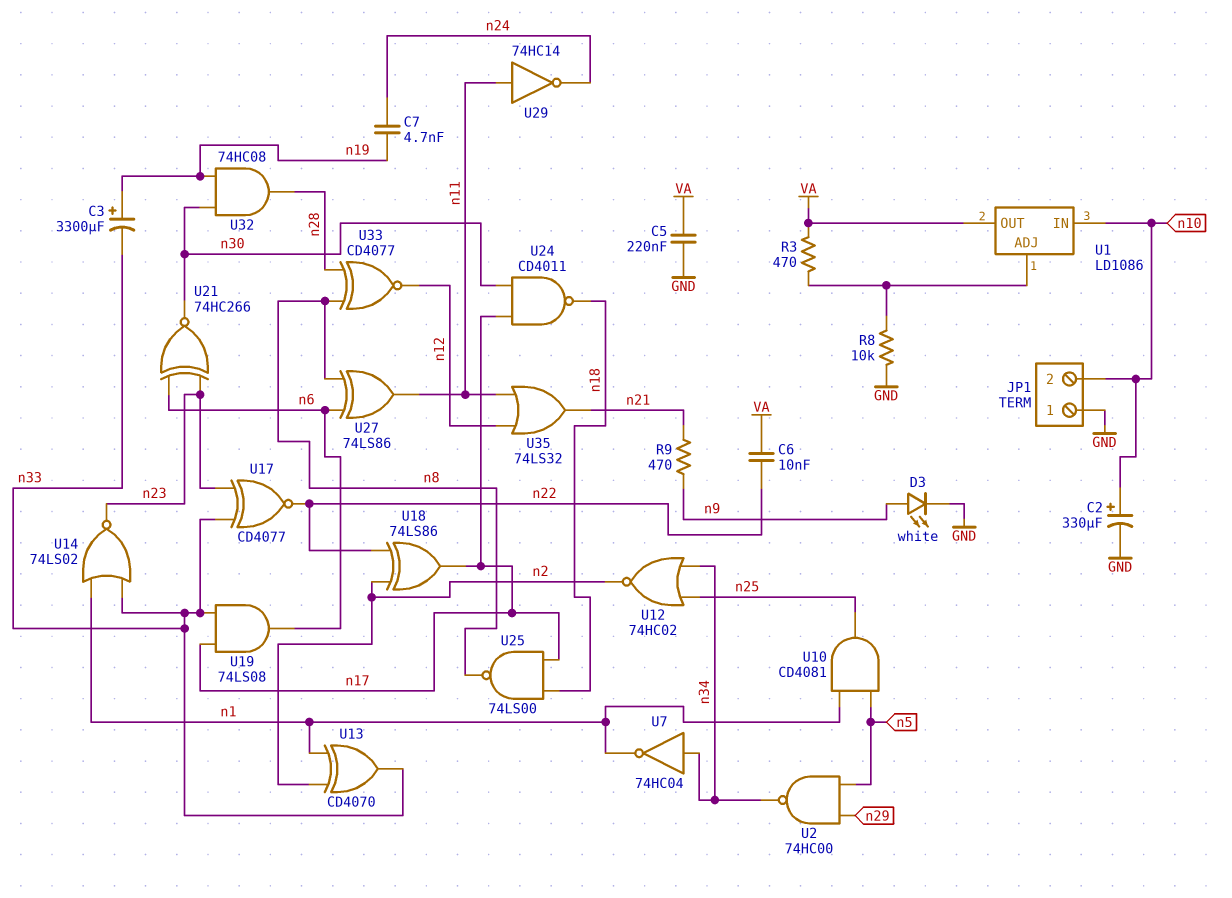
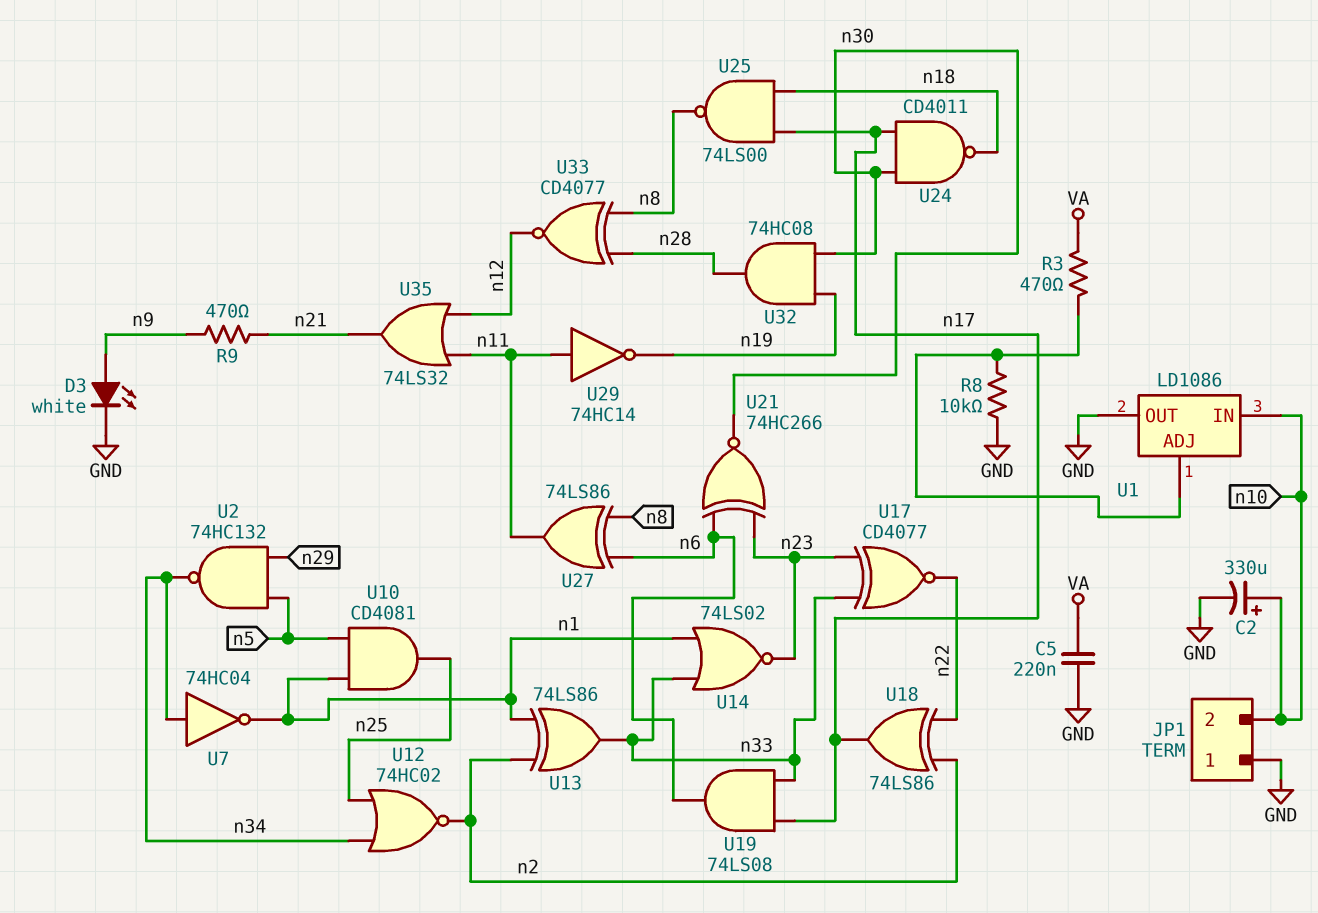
C3: 3300uF (plus n19, minus n33) -> none
C6: 10nF (VA, n22) -> none
C7: 4.7nF (n19, n24) -> none
U1 pin OUT: VA -> GND
U2: NAND 74HC00 (in n5, in n29, out n34) -> NAND 74HC132 (in n5, in n29, out n34)
U13: XOR CD4070 (in n1, in n2, out n33) -> XOR 74LS86 (in n1, in n2, out n33)
U29: NOT 74HC14 (in n11, out n24) -> NOT 74HC14 (in n11, out n19)

